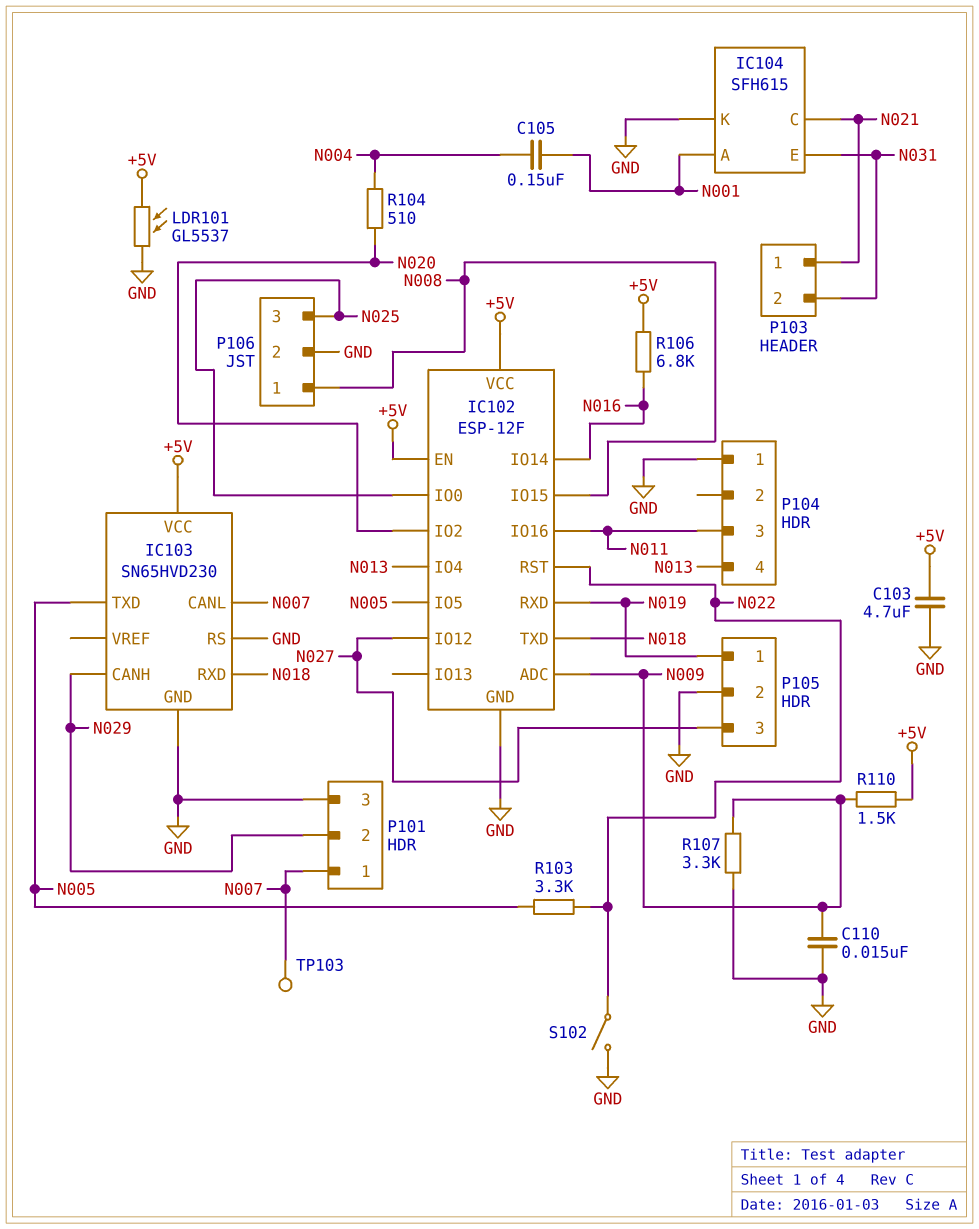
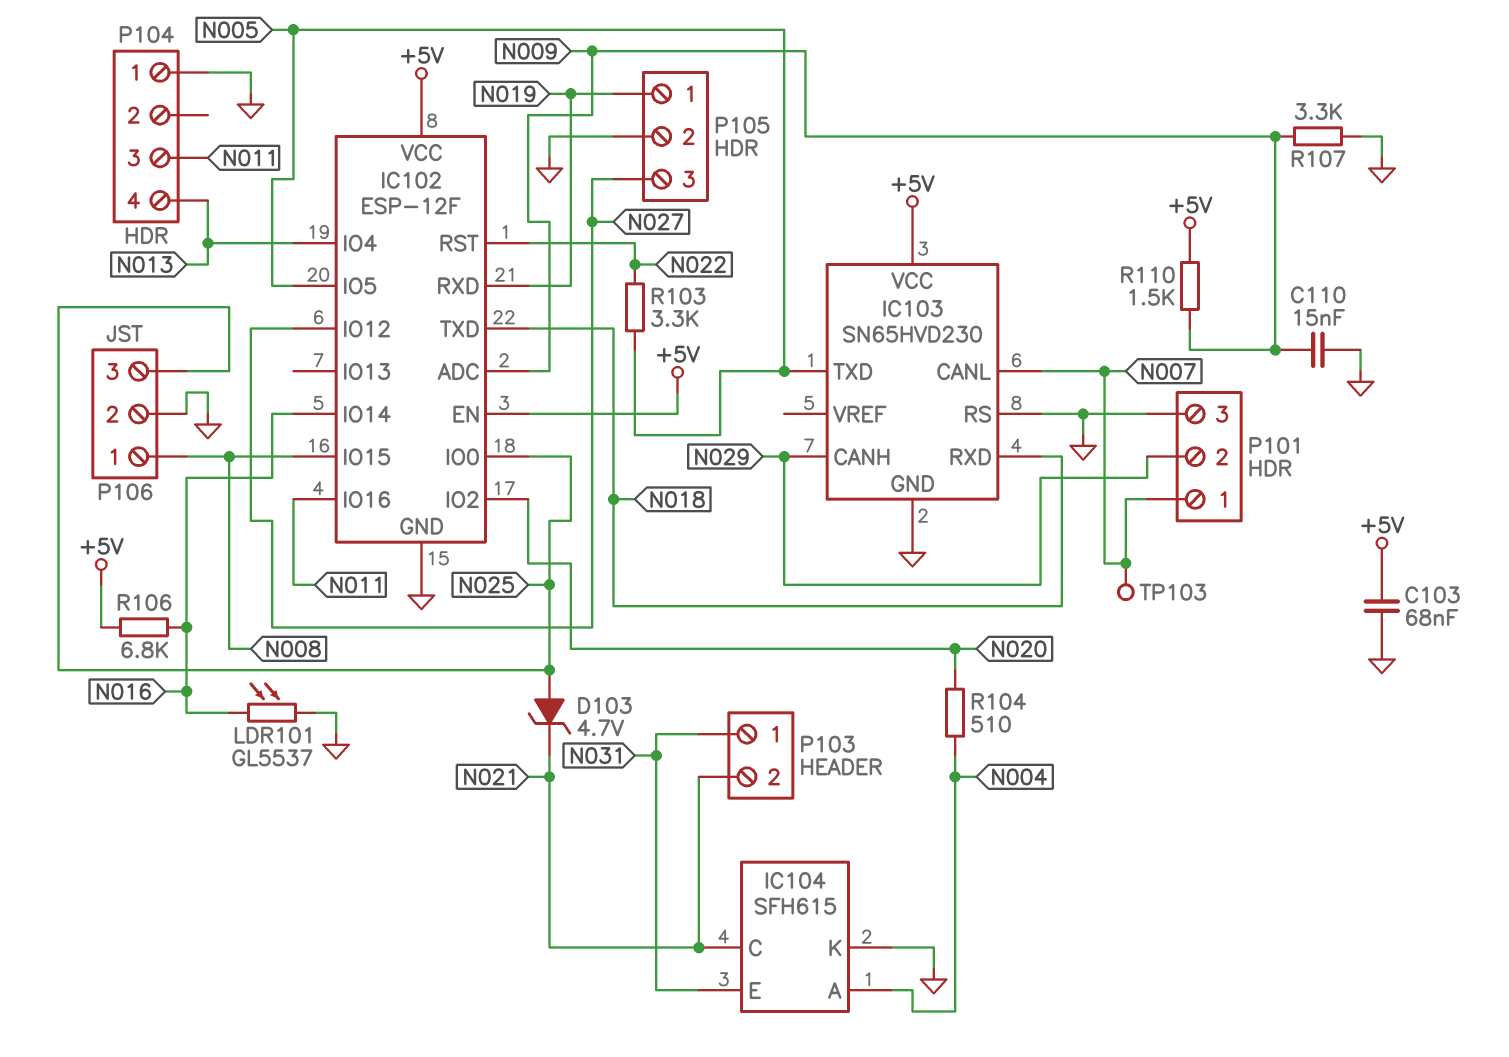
C103: 4.7uF (+5V, GND) -> 68nF (+5V, GND)
C105: 150nF (N001, N004) -> none
D103: none -> zener 4.7V (A N025, K N021)
IC104 pin A: N001 -> N004
LDR101: GL5537 (+5V, GND) -> GL5537 (GND, N016)
P103 pin 1: N021 -> N031
P103 pin 2: N031 -> N021
S102: switch (GND, N022) -> none

